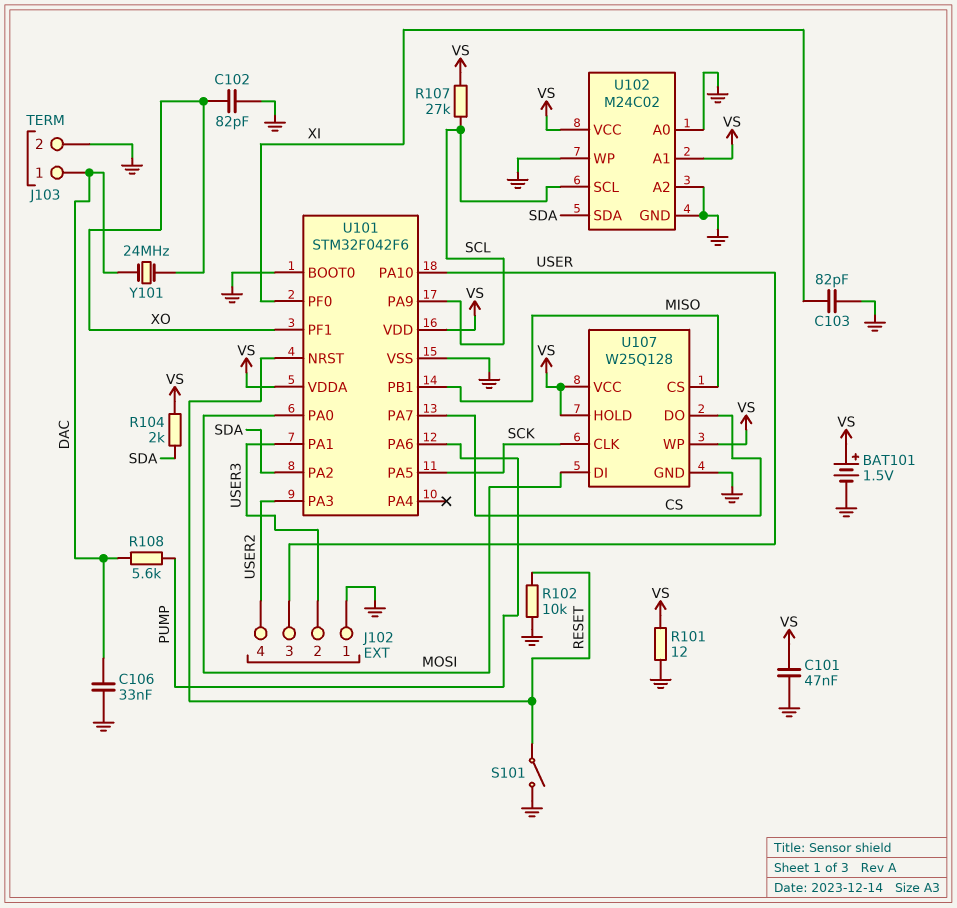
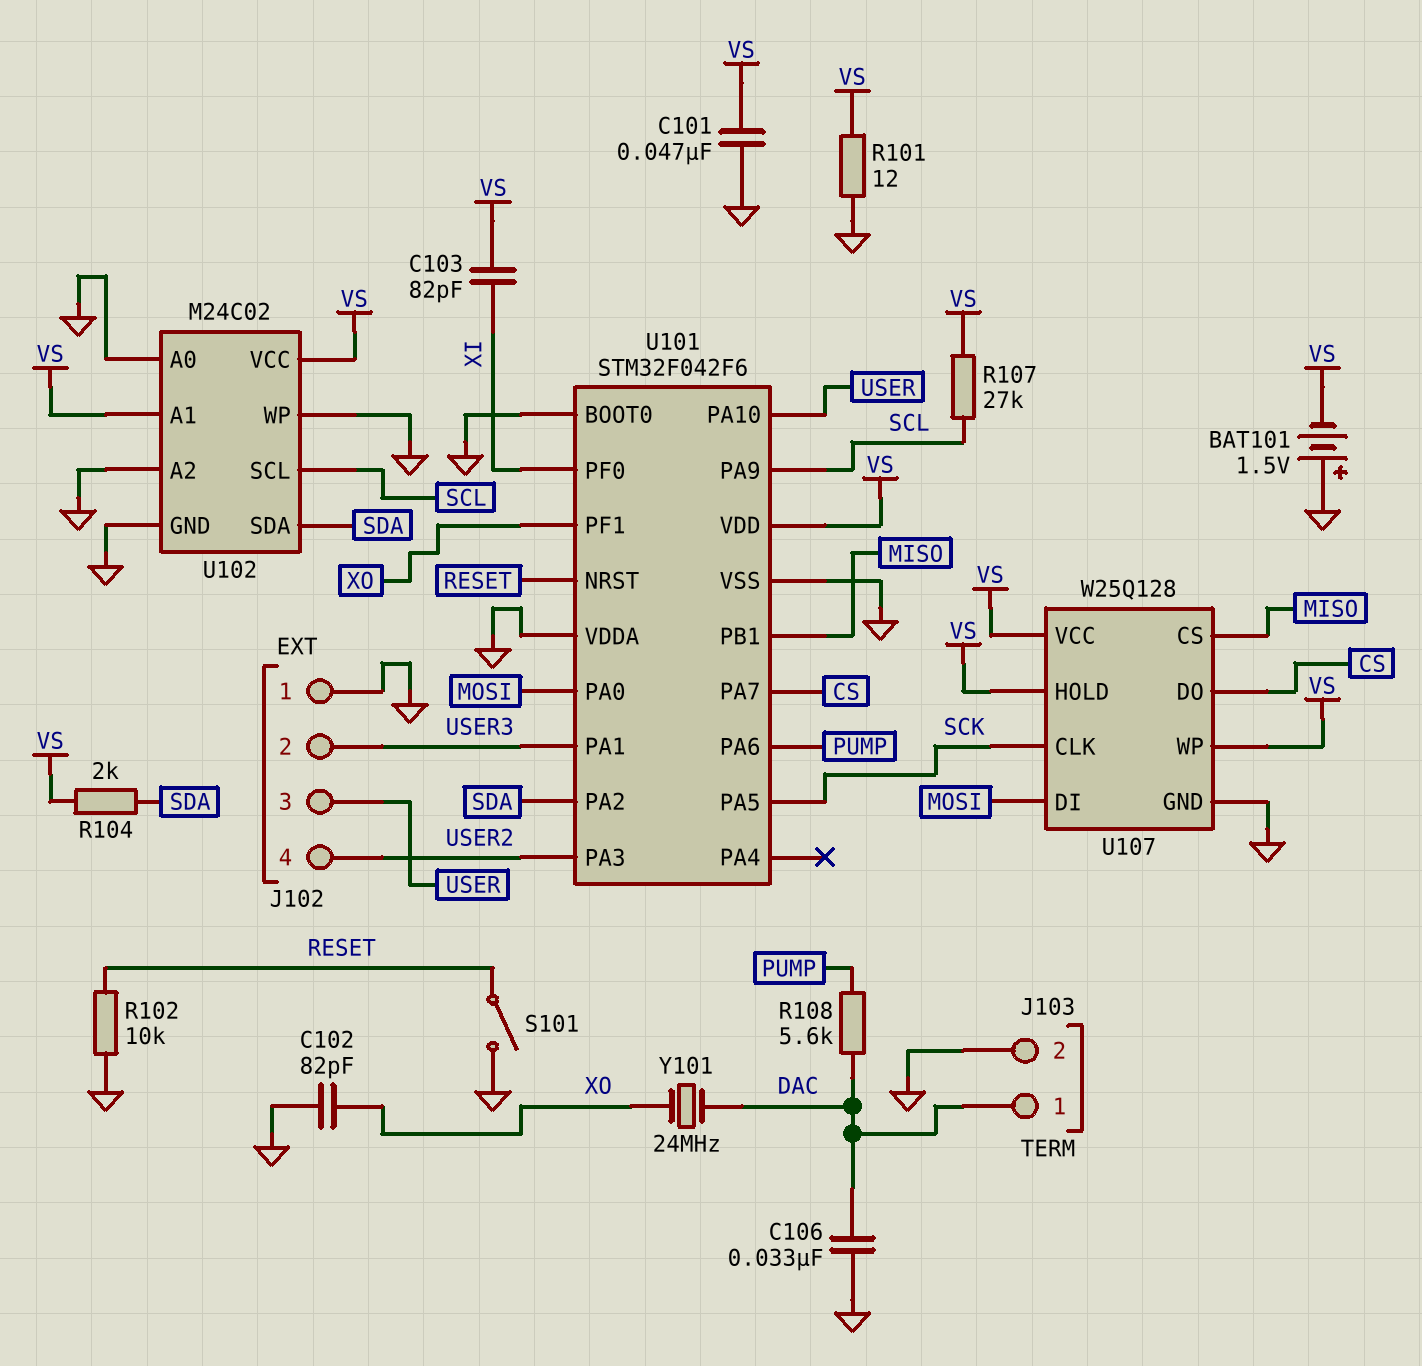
BAT101: 1.5V (plus VS, minus GND) -> 1.5V (plus GND, minus VS)
C103: 82pF (GND, XI) -> 82pF (VS, XI)
U101 pin VDDA: VS -> GND

